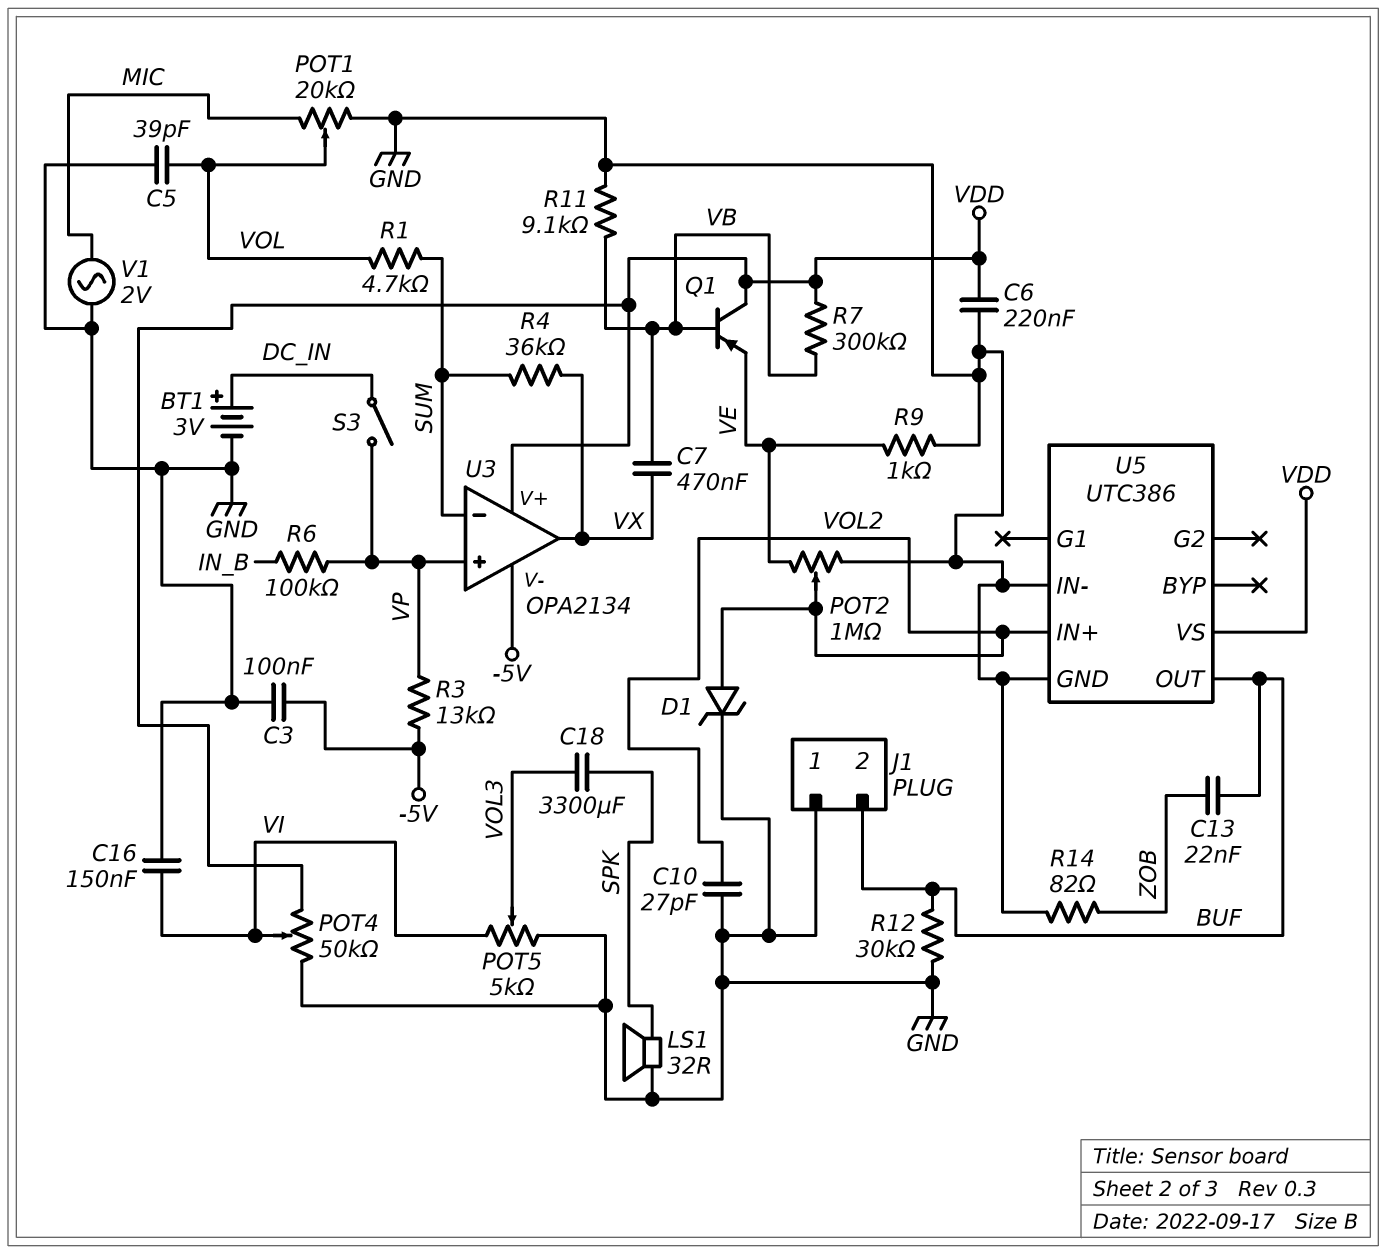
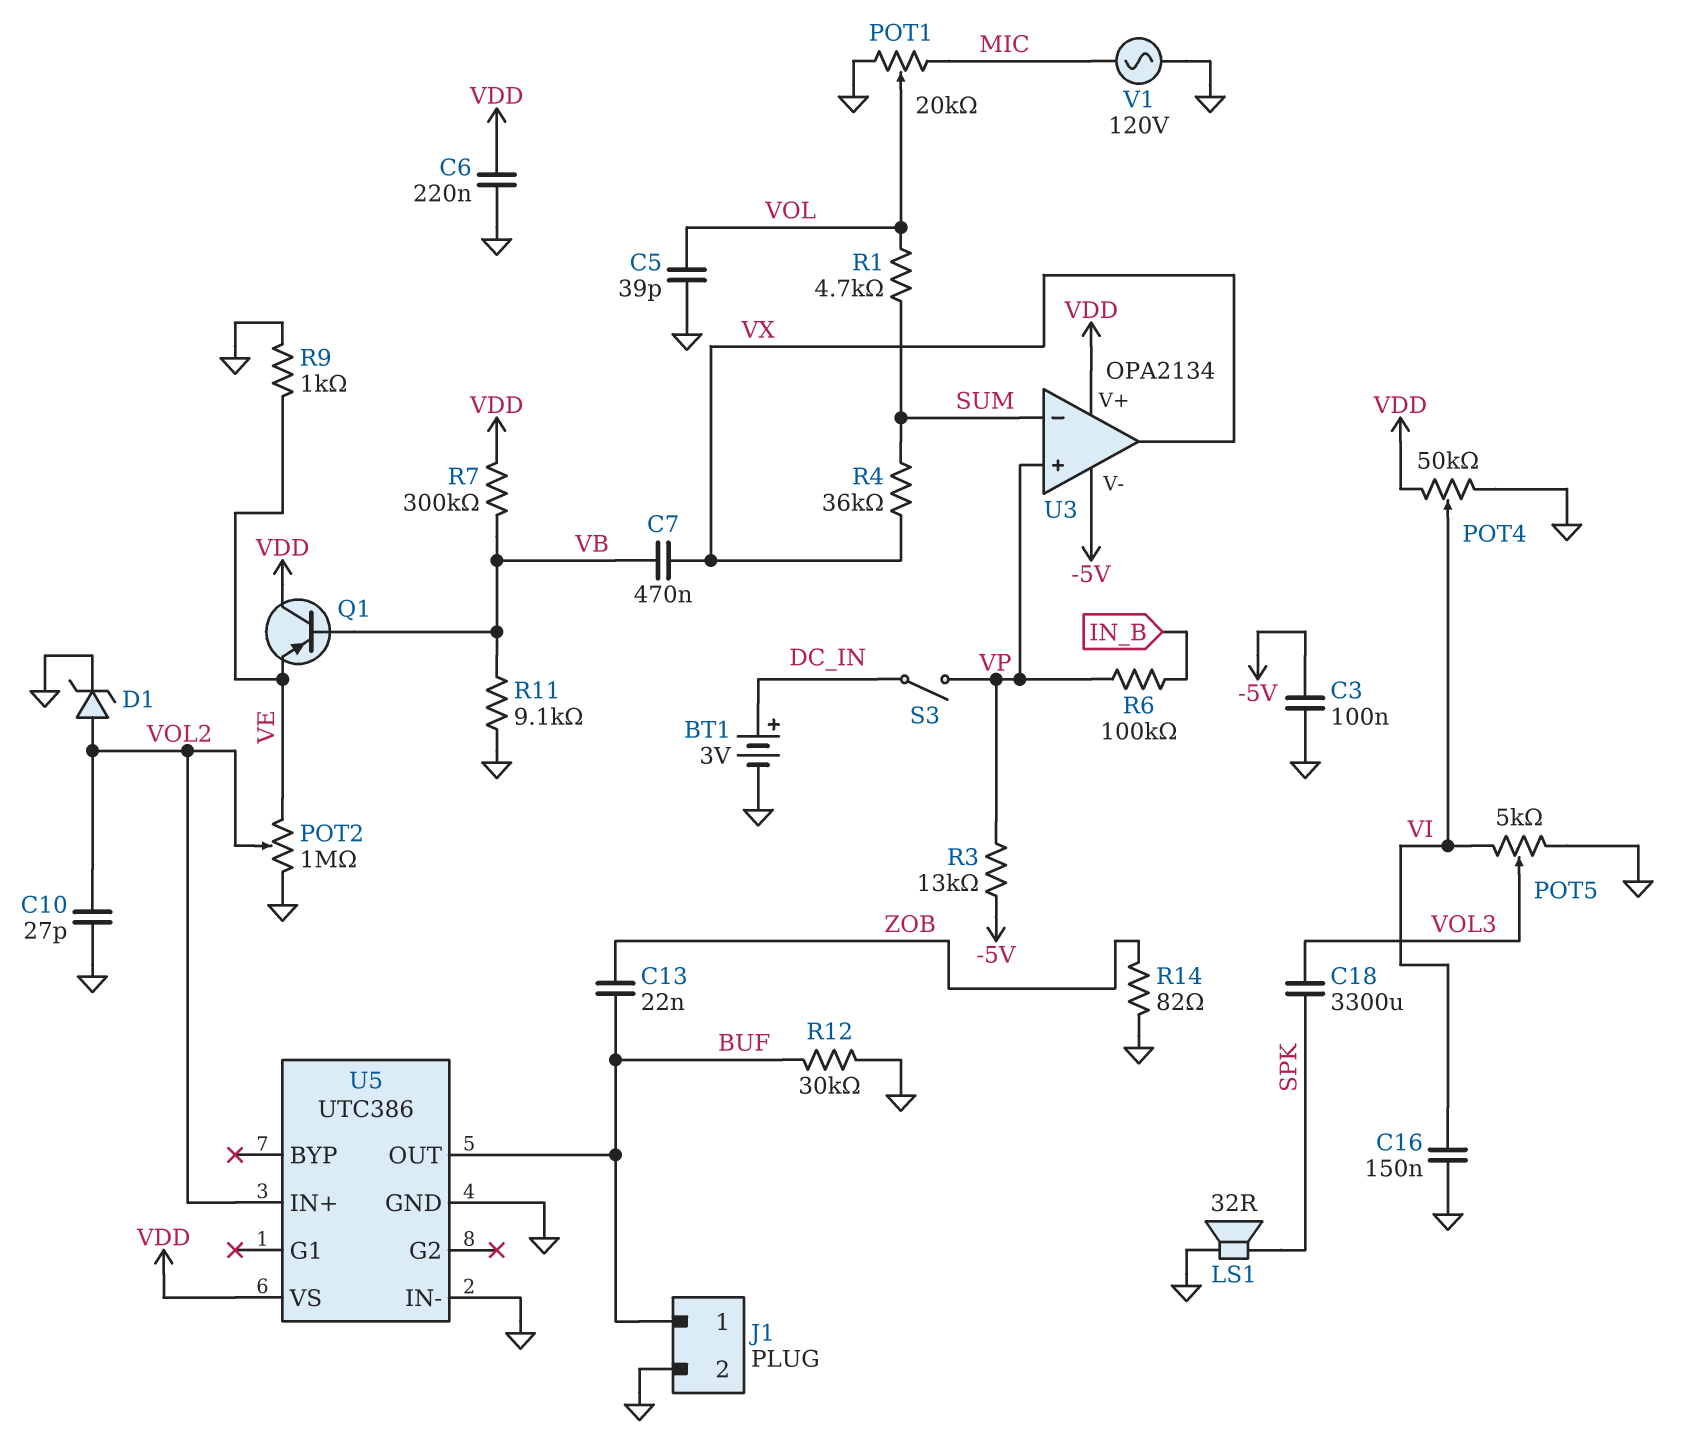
J1 pin 1: GND -> BUF
J1 pin 2: BUF -> GND
V1: AC 2V (GND, MIC) -> AC 120V (GND, MIC)

